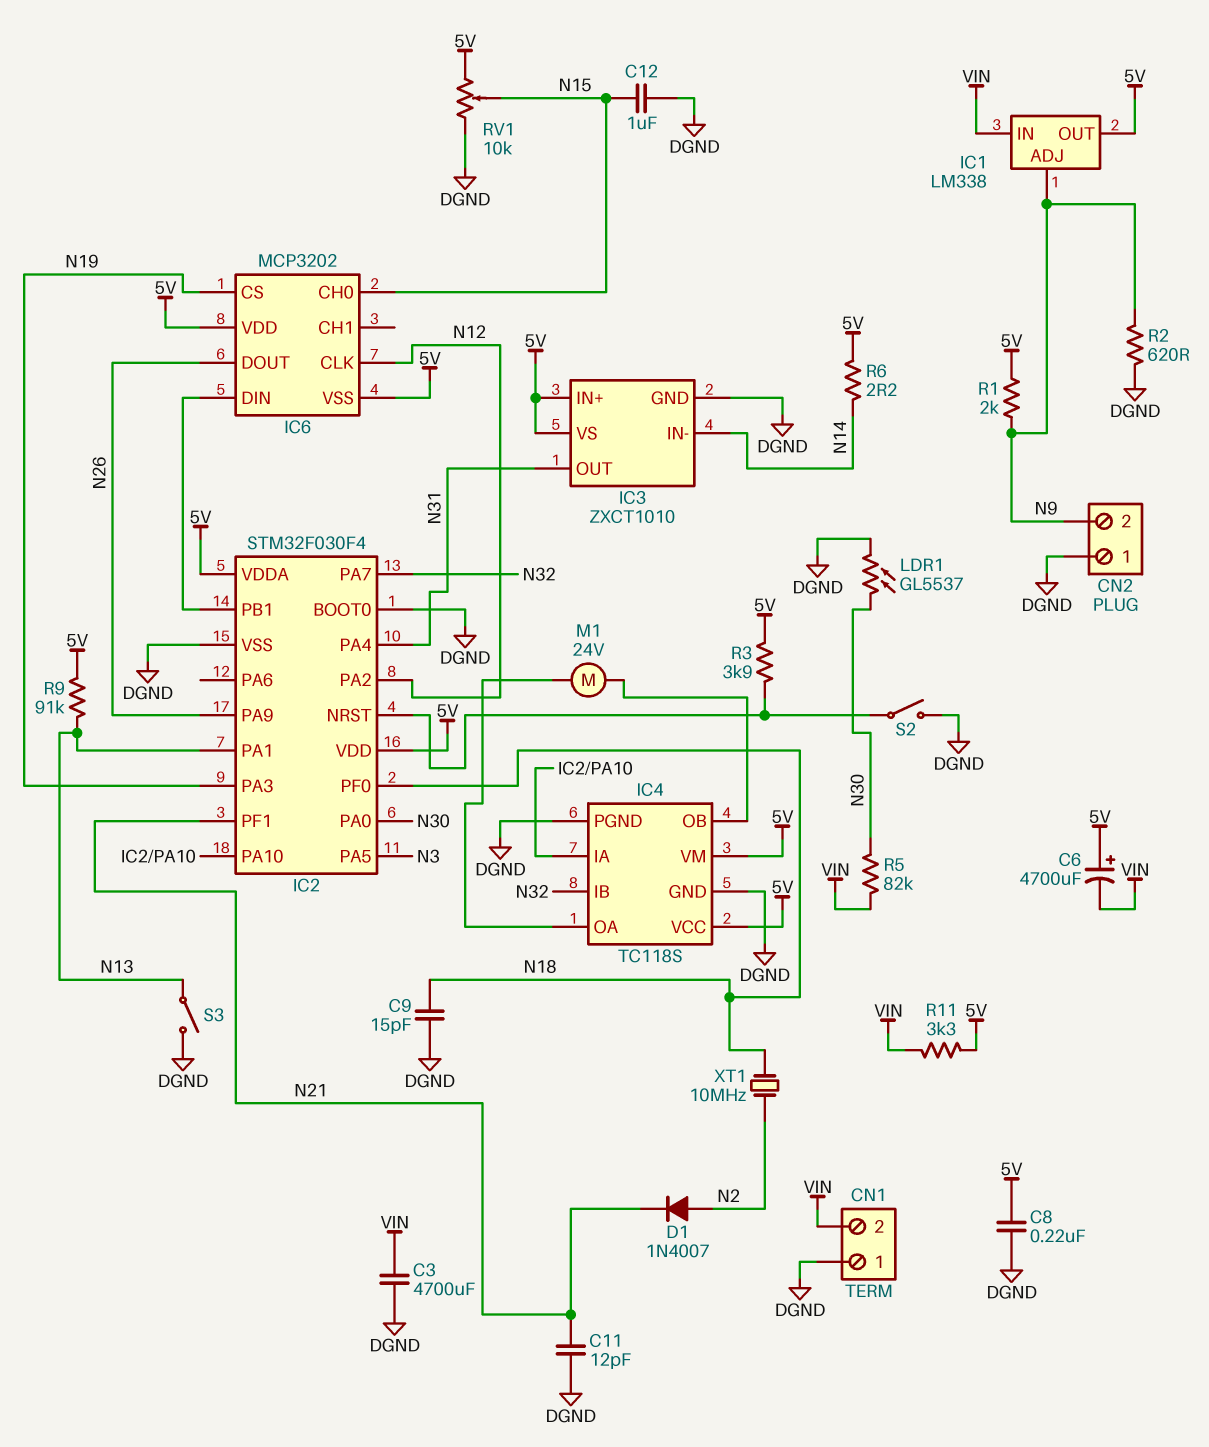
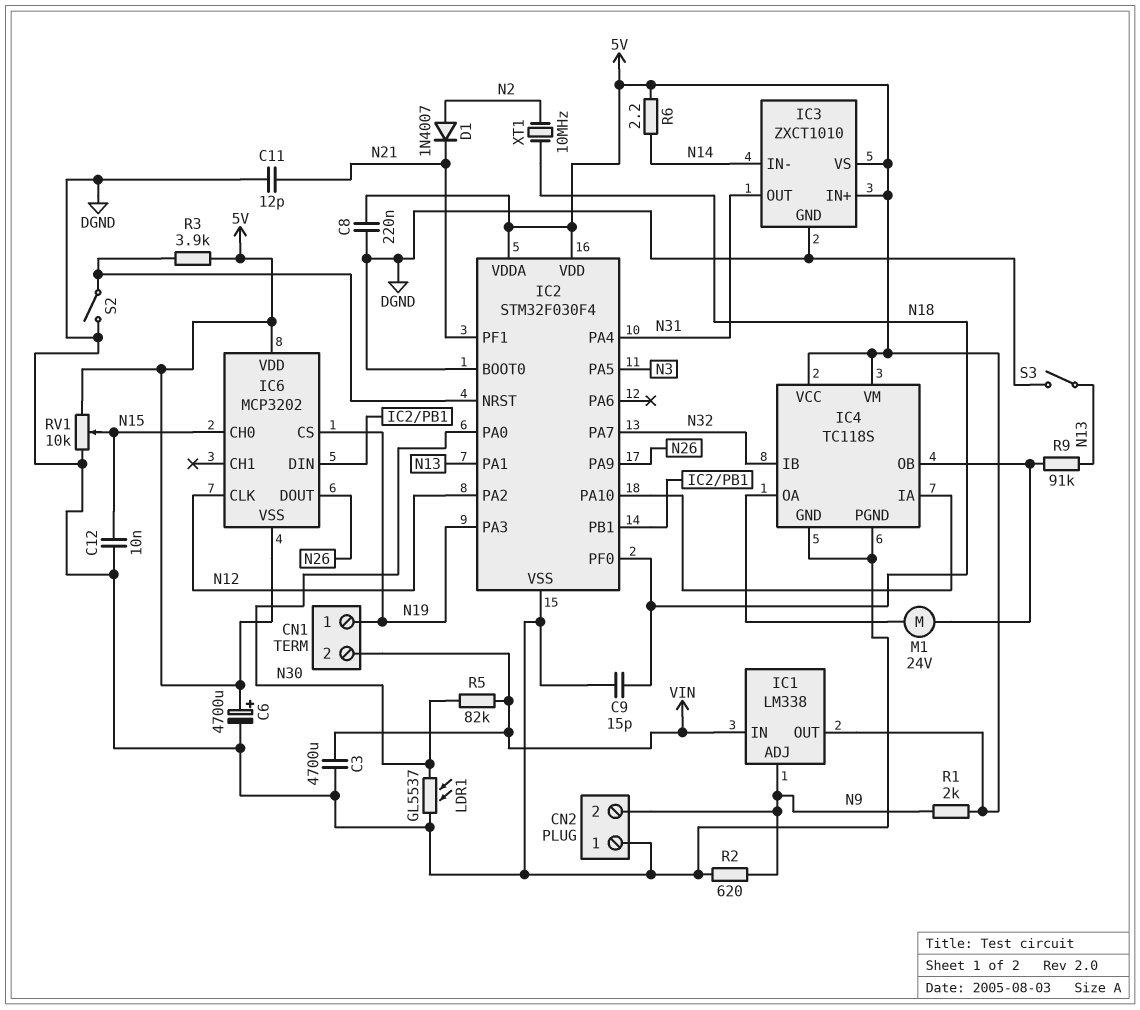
C6: 4700uF (plus 5V, minus VIN) -> 4700uF (plus 5V, minus DGND)
C12: 1uF (DGND, N15) -> 10nF (DGND, N15)
CN1 pin 1: DGND -> N19
R9: 91k (5V, N13) -> 91k (IC4/OB, N13)
R11: 3.3k (5V, VIN) -> none

